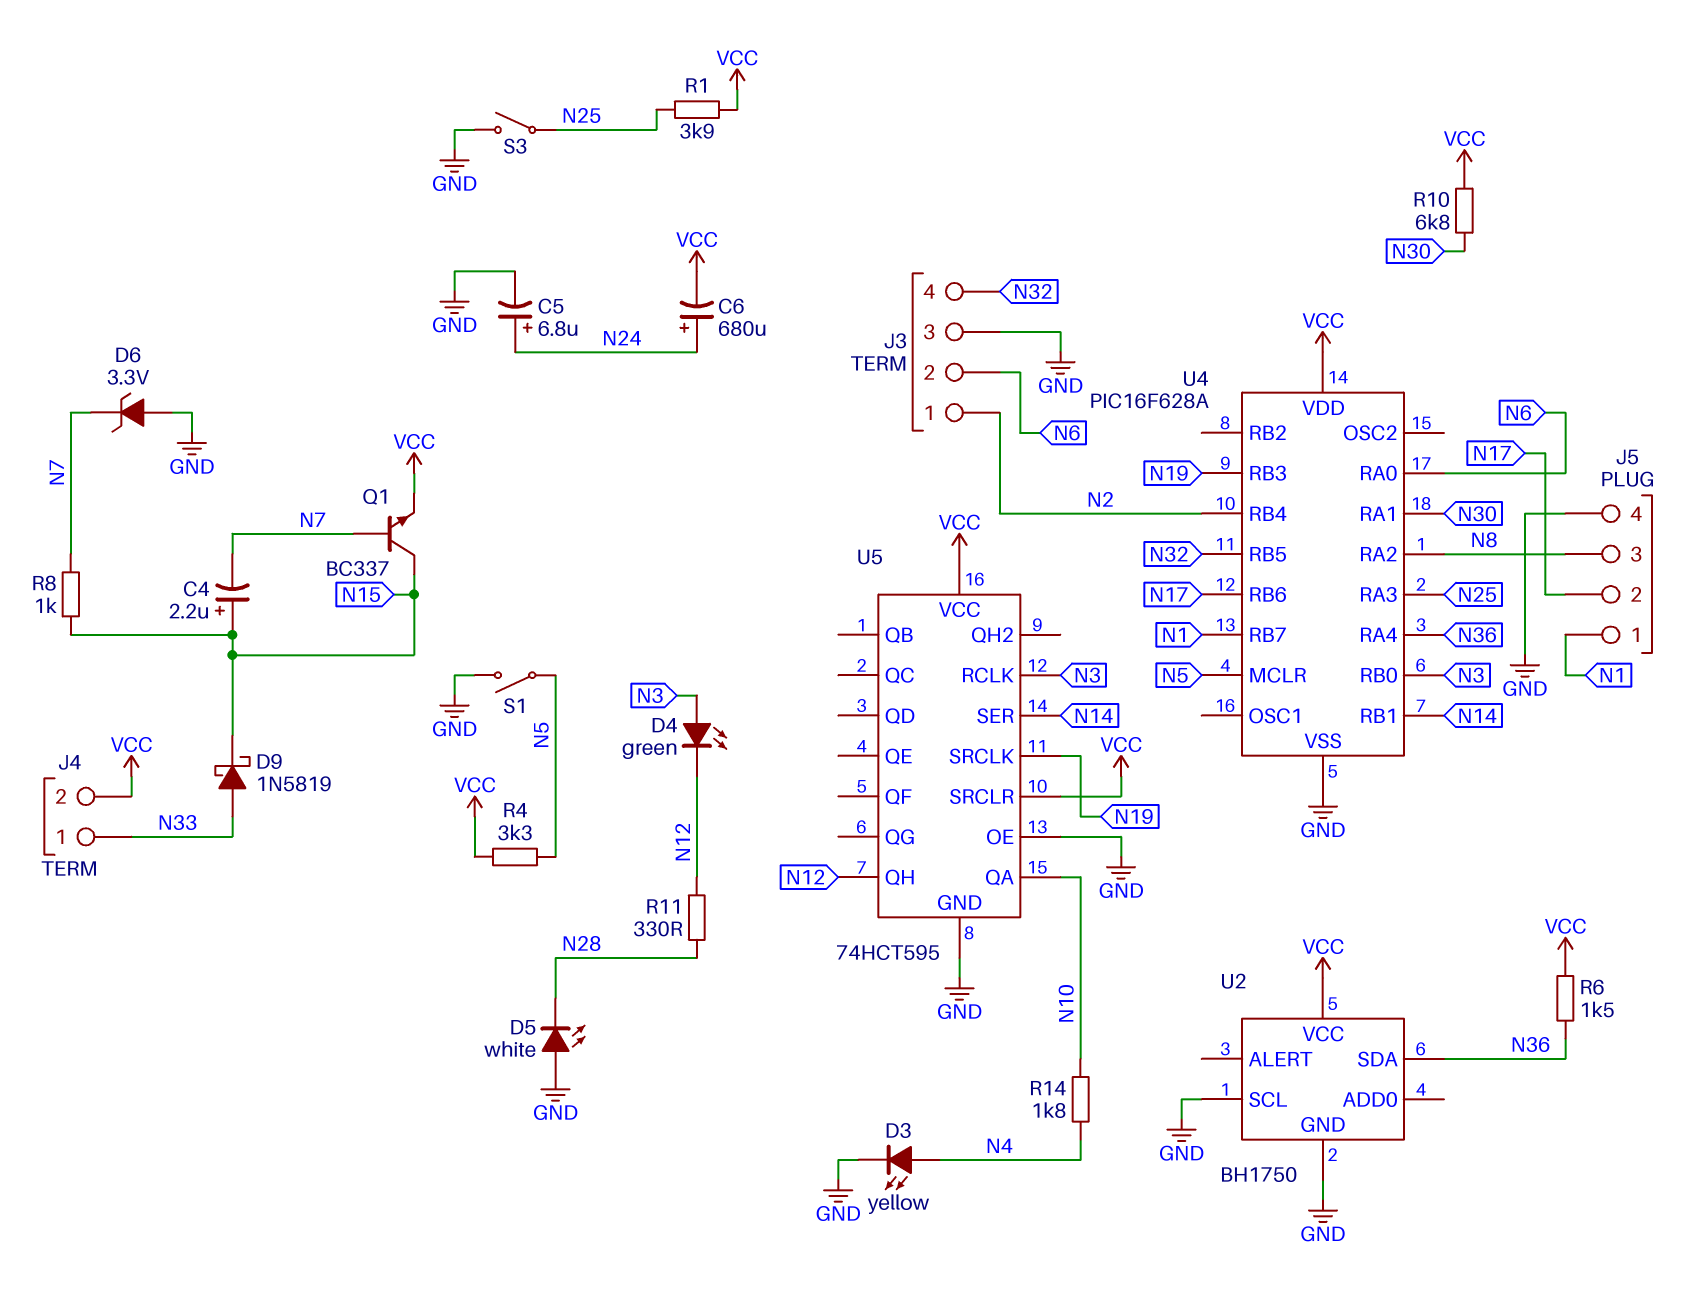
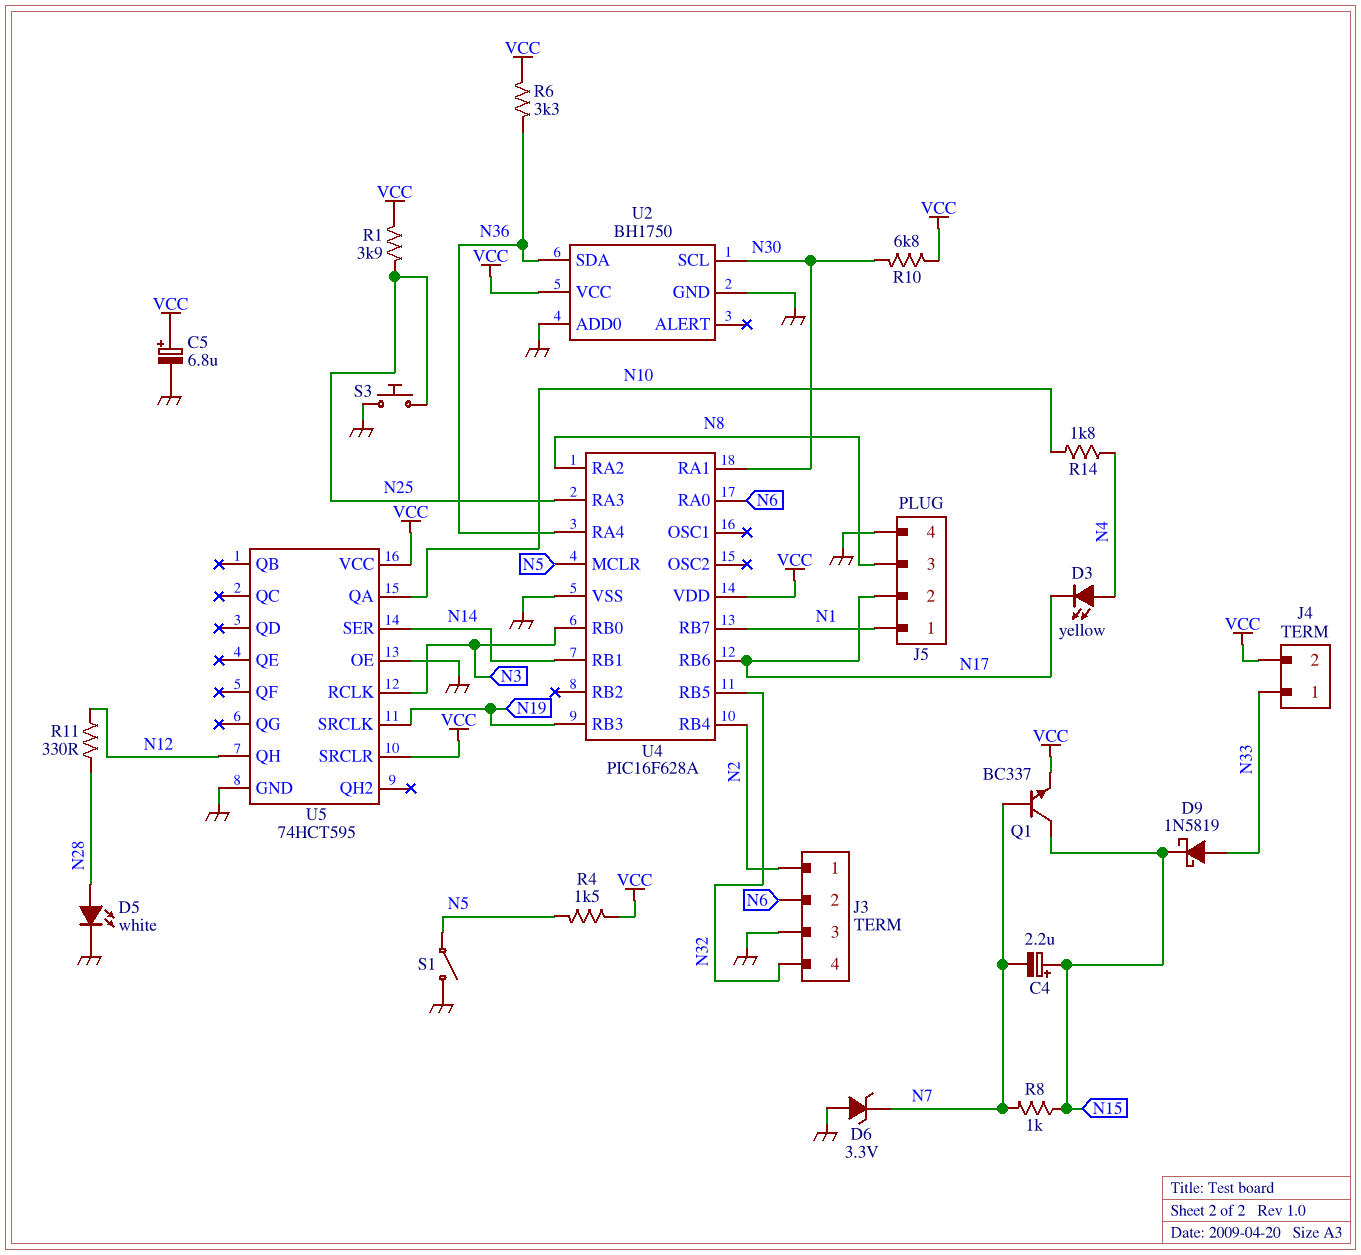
C5: 6.8uF (plus N24, minus GND) -> 6.8uF (plus VCC, minus GND)
C6: 680uF (plus N24, minus VCC) -> none
D3: LED yellow (A N4, K GND) -> LED yellow (A N4, K N17)
D4: LED green (A N3, K N12) -> none
D5: LED white (A GND, K N28) -> LED white (A N28, K GND)
R4: 3.3k (N5, VCC) -> 1.5k (N5, VCC)
R6: 1.5k (N36, VCC) -> 3.3k (N36, VCC)
S3: switch (GND, N25) -> button (GND, N25)
U2 pin ADD0: none -> GND
U2 pin SCL: GND -> N30

